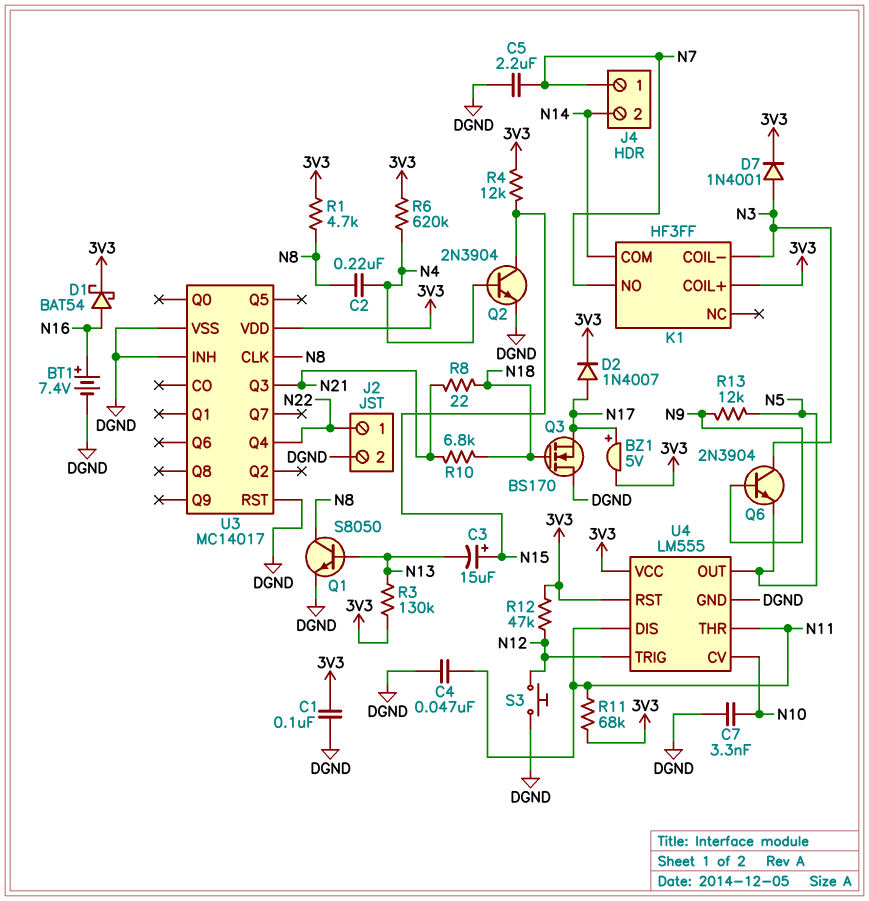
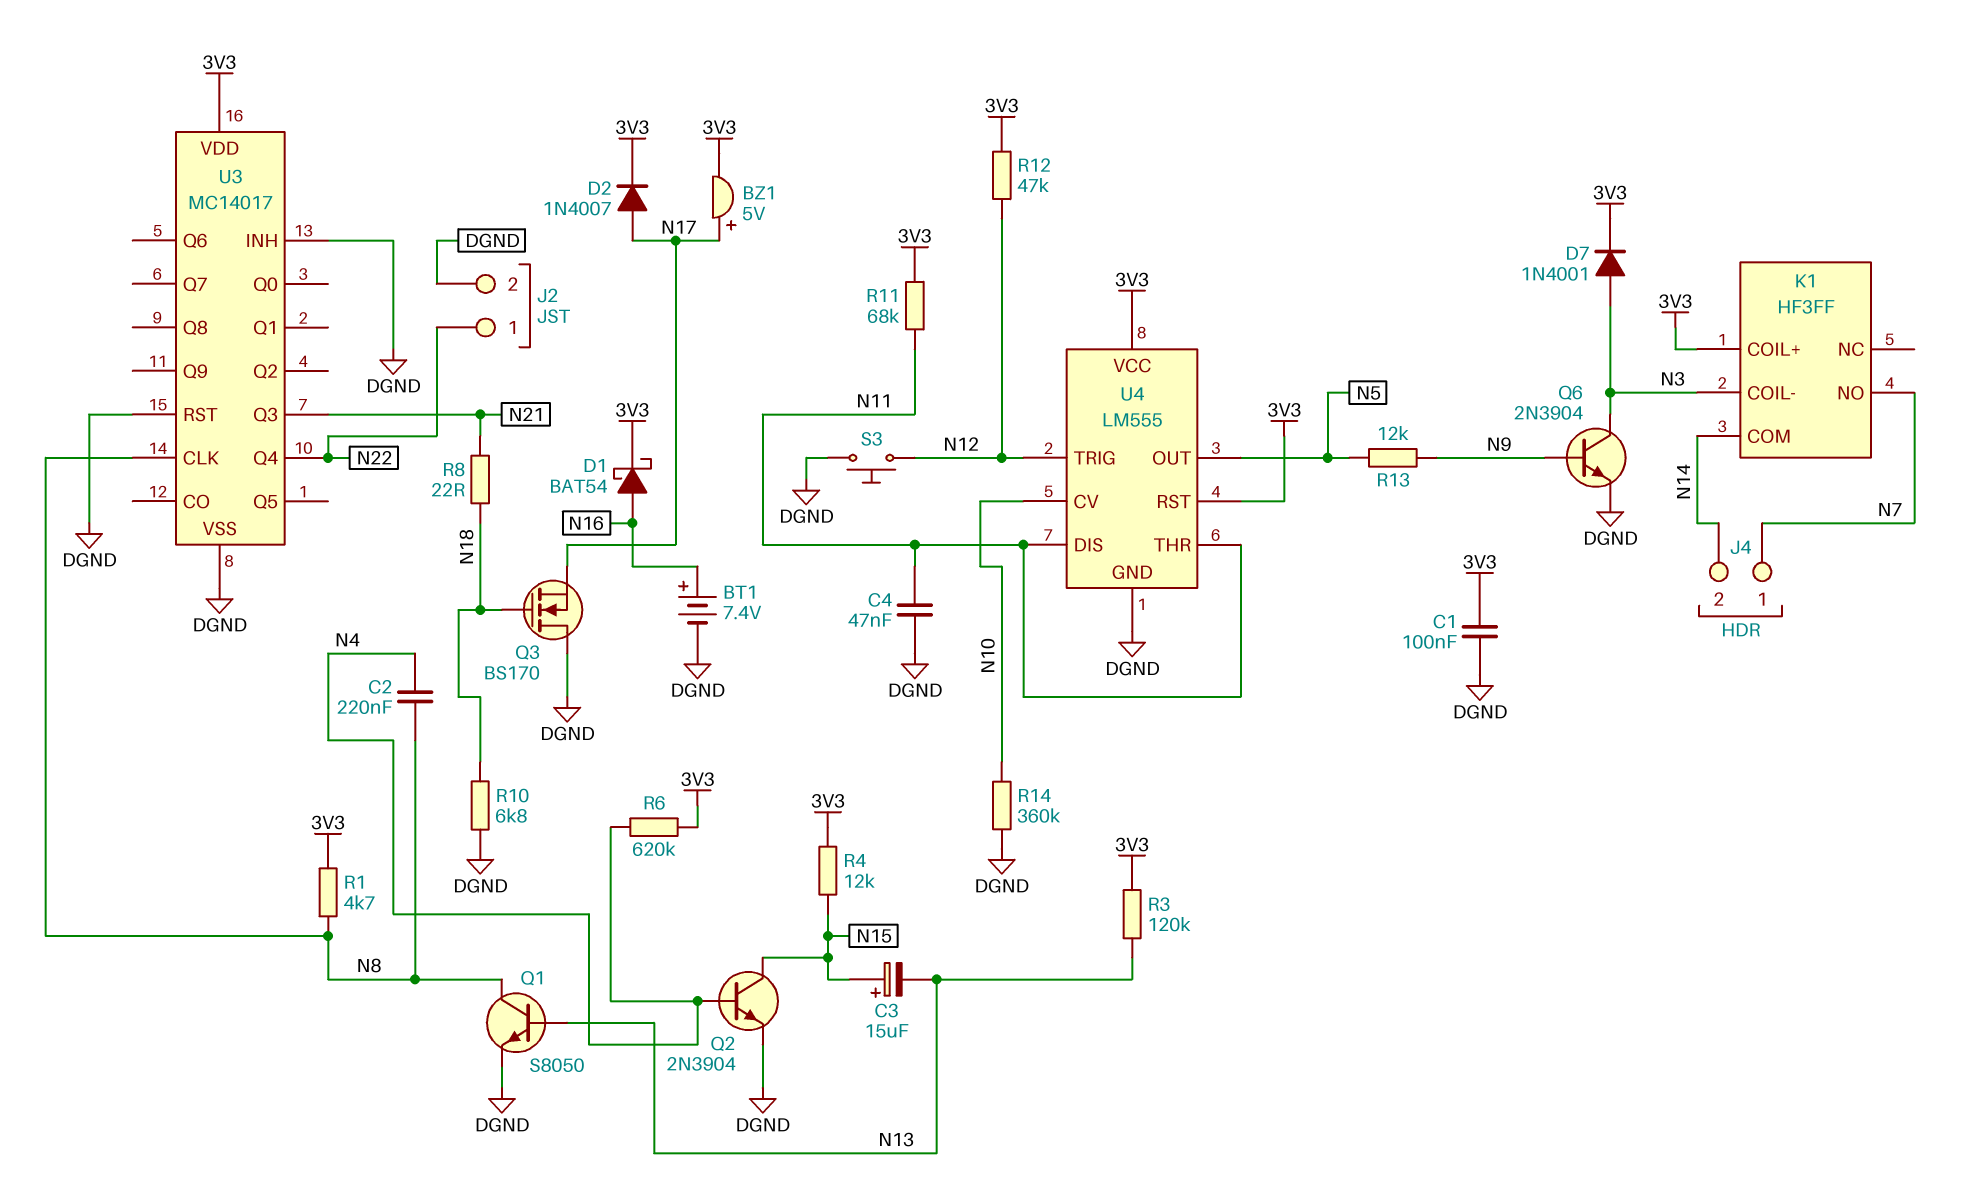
C5: 2.2uF (DGND, N7) -> none
C7: 3.3nF (DGND, N10) -> none
Q6: NPN 2N3904 (B N9, C N3, E N5) -> NPN 2N3904 (B N9, C N3, E DGND)
R3: 130k (3V3, N13) -> 120k (3V3, N13)
R10: 6.8k (N18, N21) -> 6.8k (DGND, N18)
R14: none -> 360k (DGND, N10)

